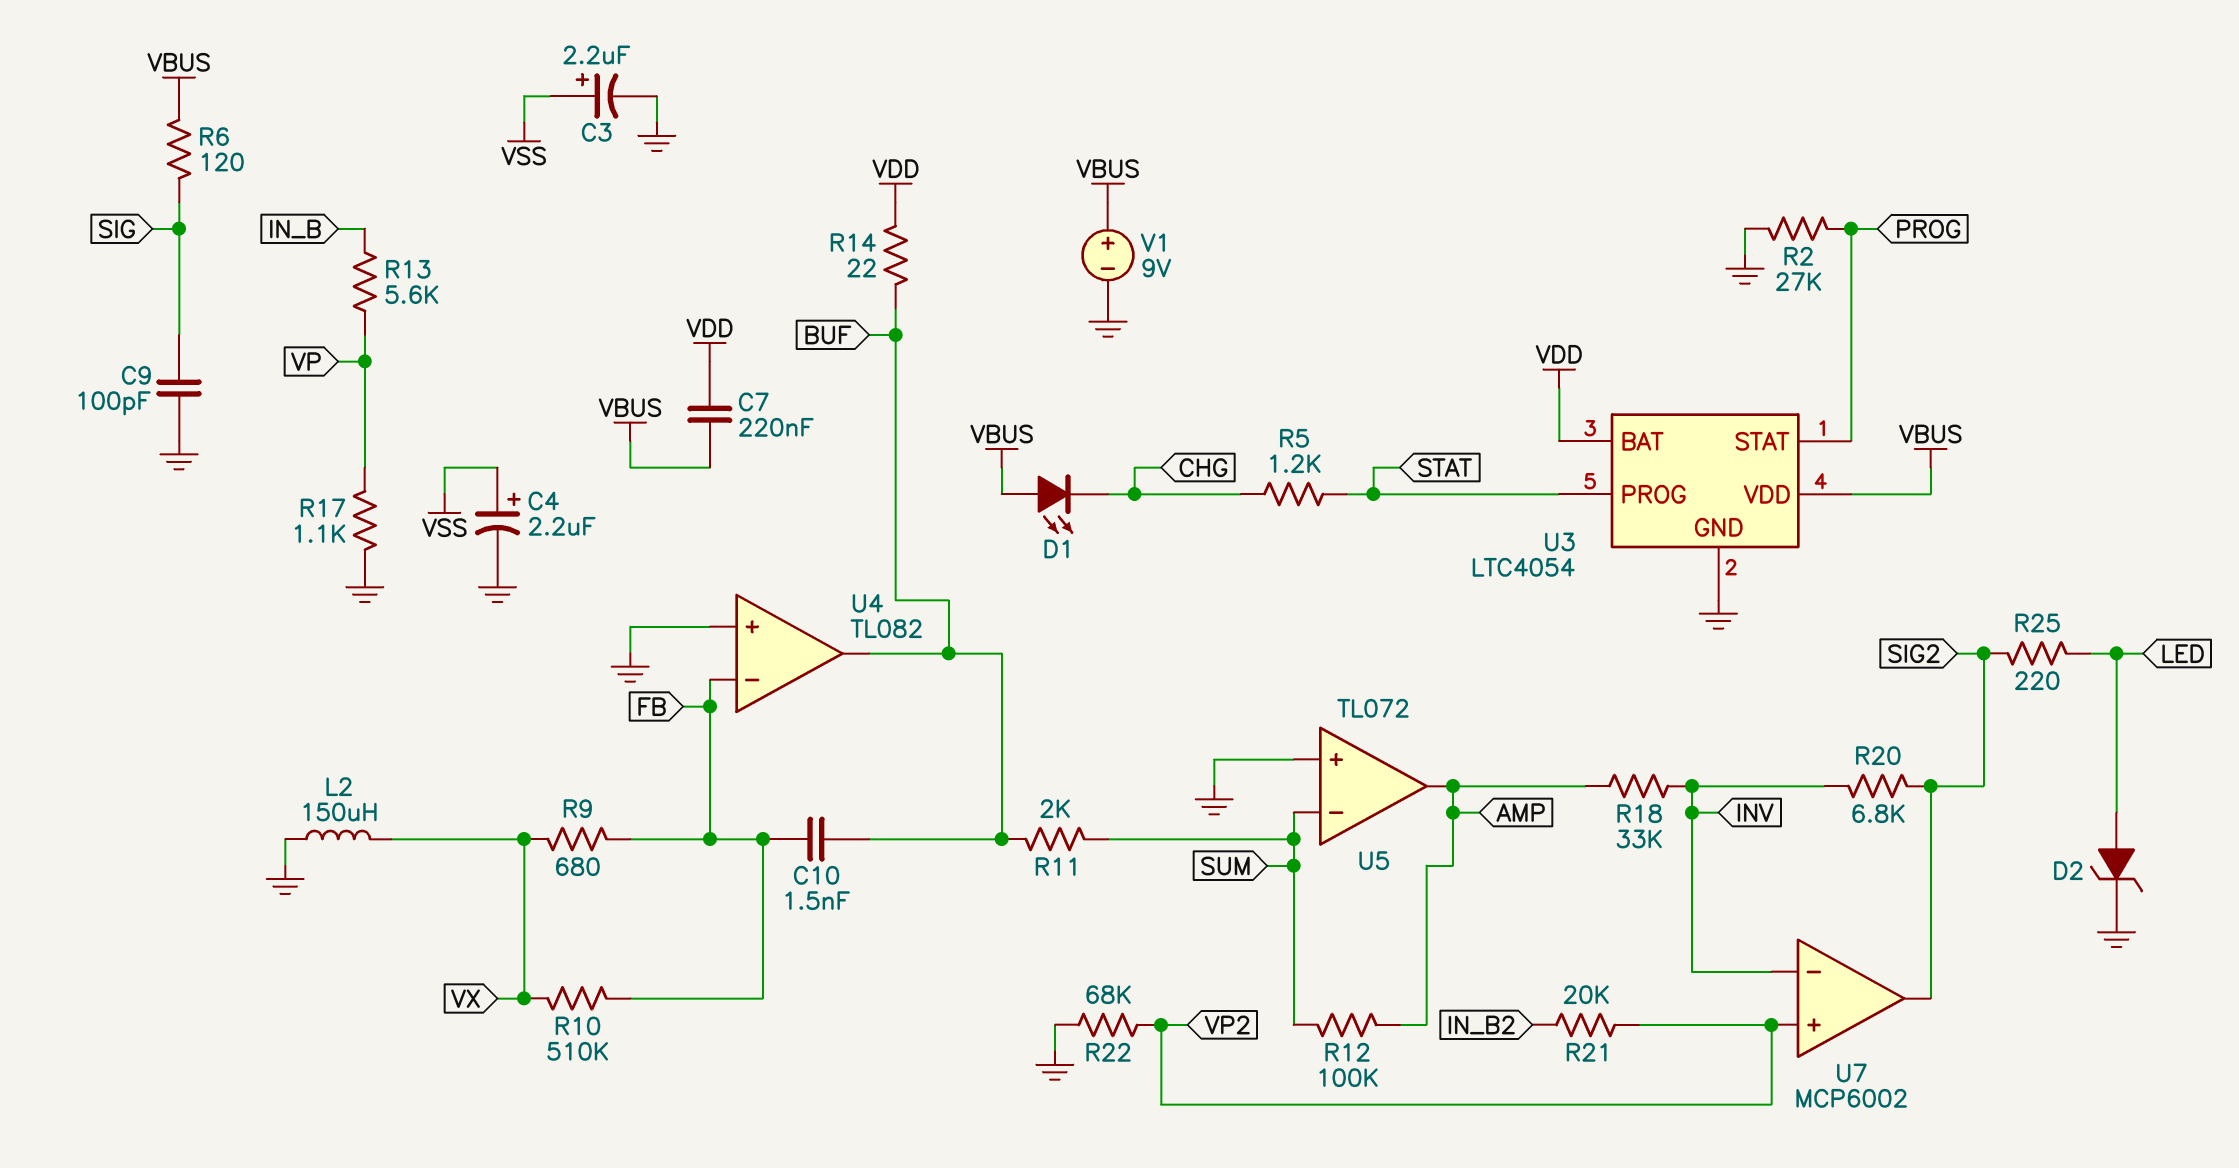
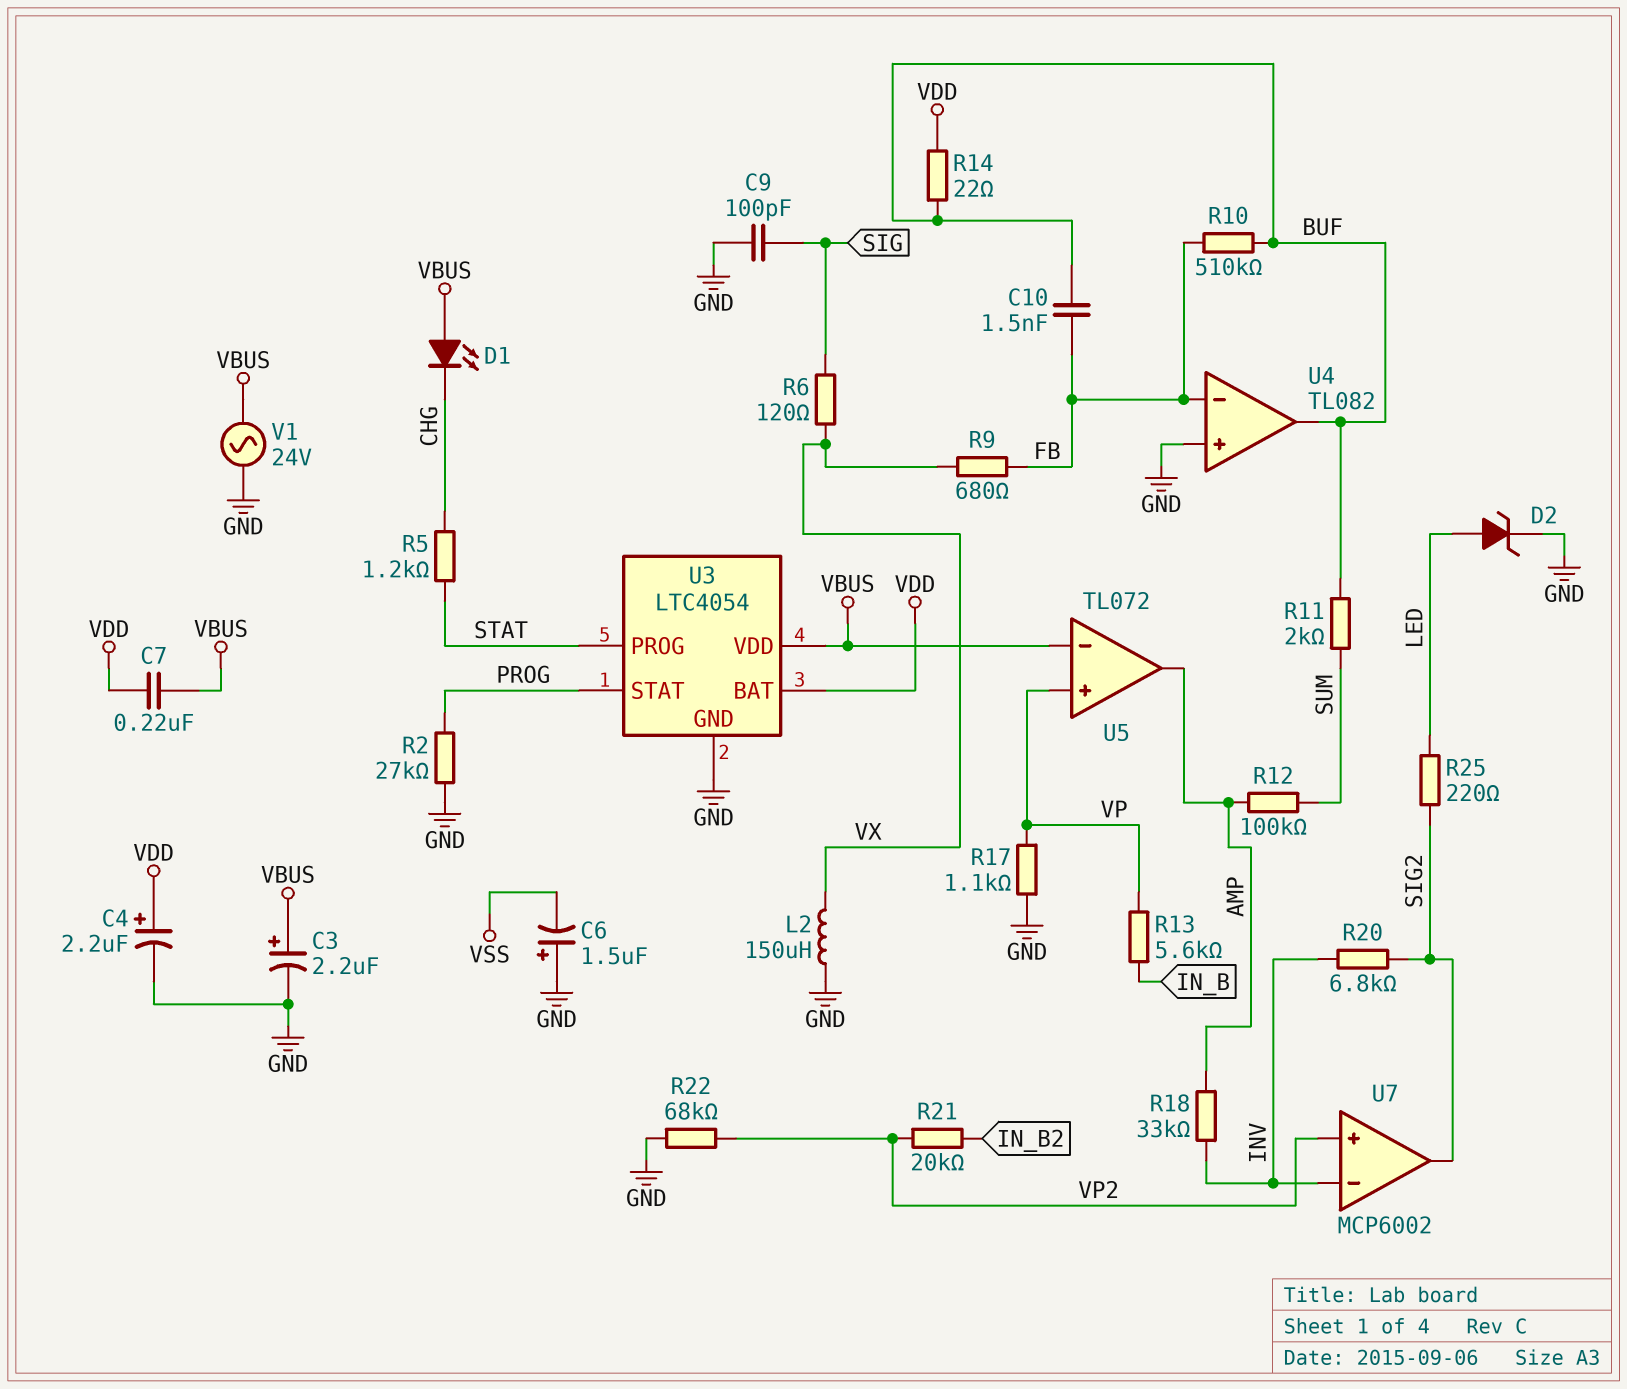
C3: 2.2uF (plus VSS, minus GND) -> 2.2uF (plus VBUS, minus GND)
C4: 2.2uF (plus VSS, minus GND) -> 2.2uF (plus VDD, minus GND)
C6: none -> 1.5uF (plus GND, minus VSS)
R6: 120 (SIG, VBUS) -> 120 (SIG, VX)
R10: 510k (FB, VX) -> 510k (BUF, FB)
U5 pin in+: GND -> VP
U5 pin in-: SUM -> VBUS
V1: 9V (plus VBUS, minus GND) -> AC 24V (GND, VBUS)

